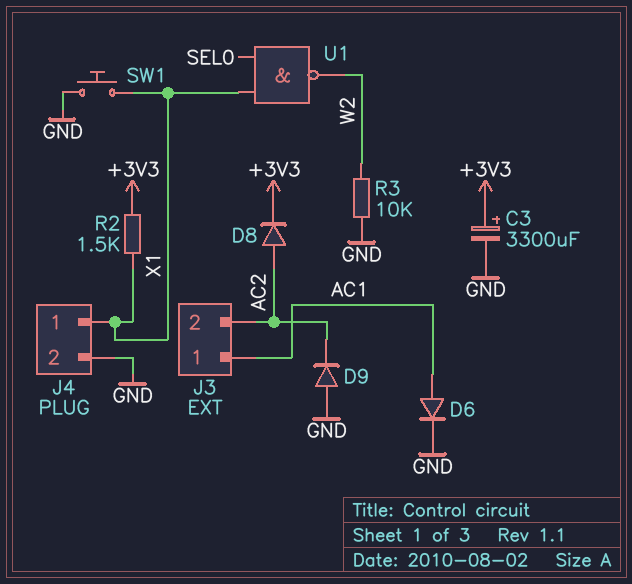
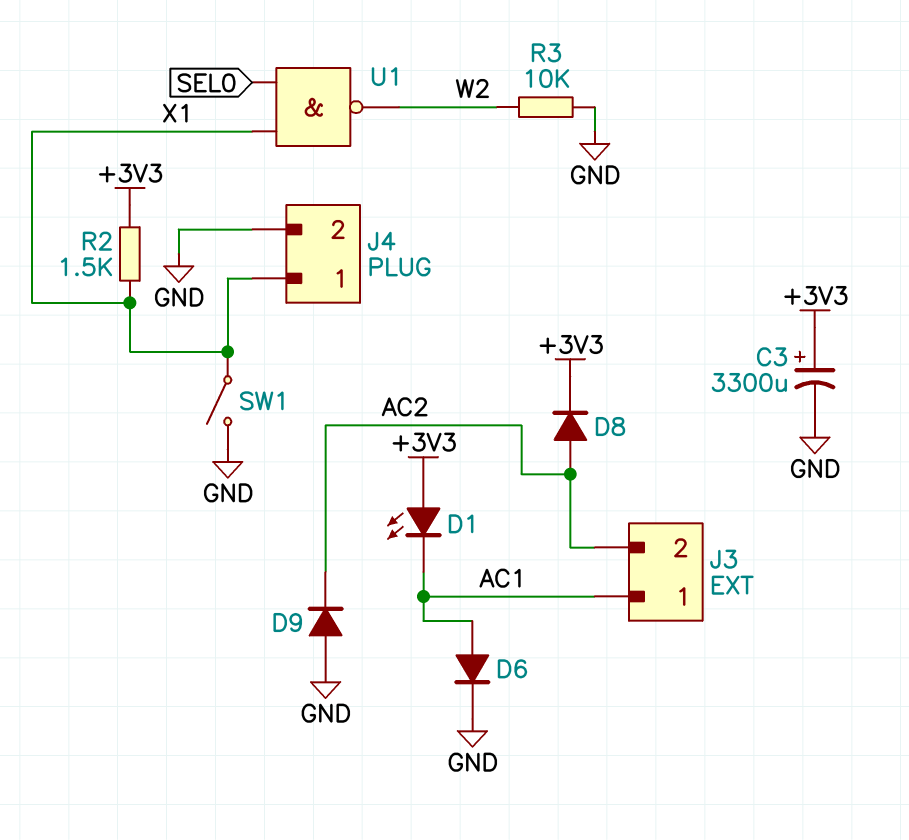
D1: none -> LED (A +3V3, K AC1)
SW1: button (GND, X1) -> switch (GND, X1)

